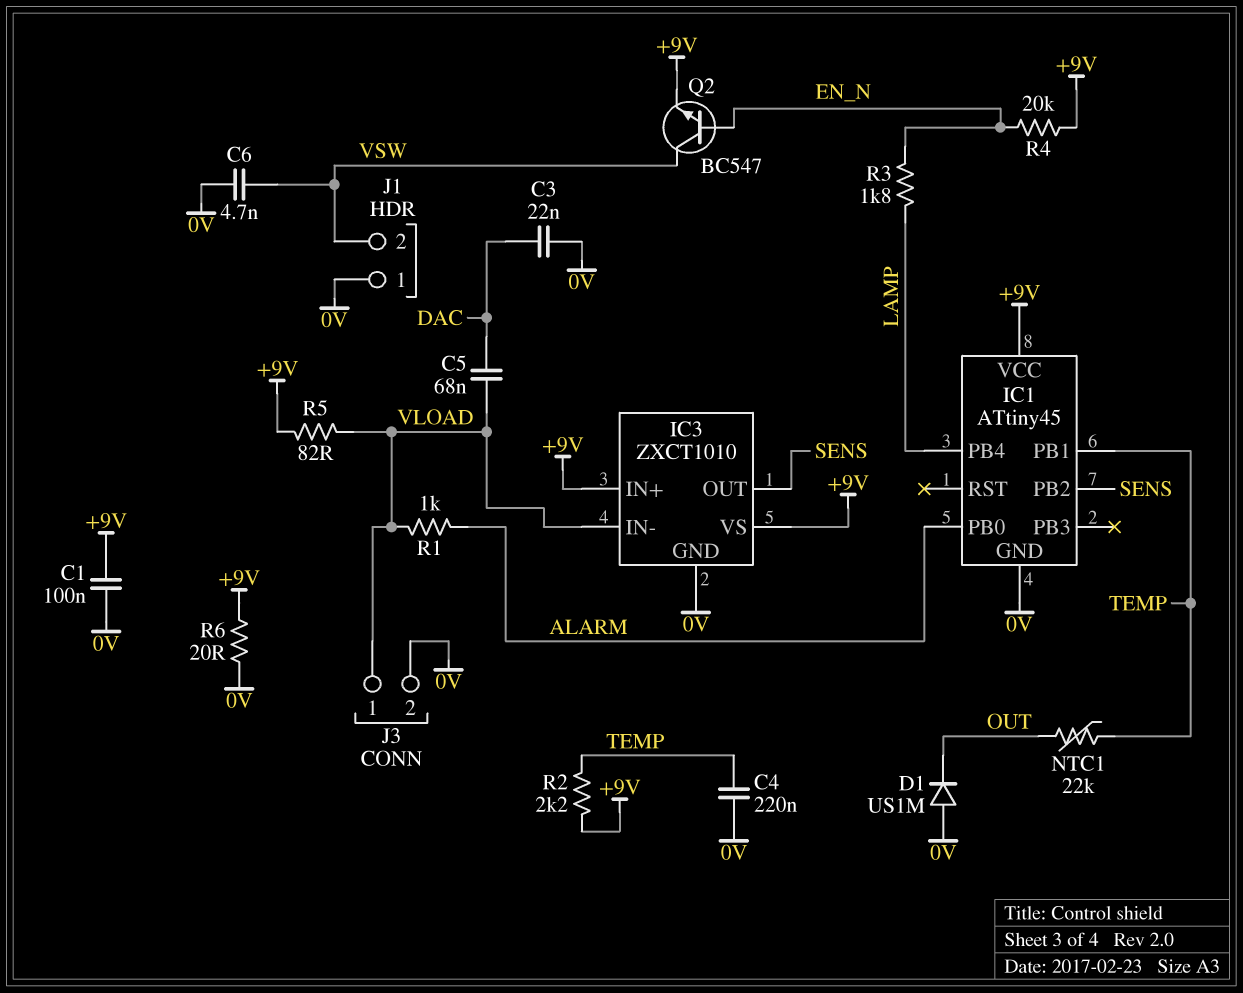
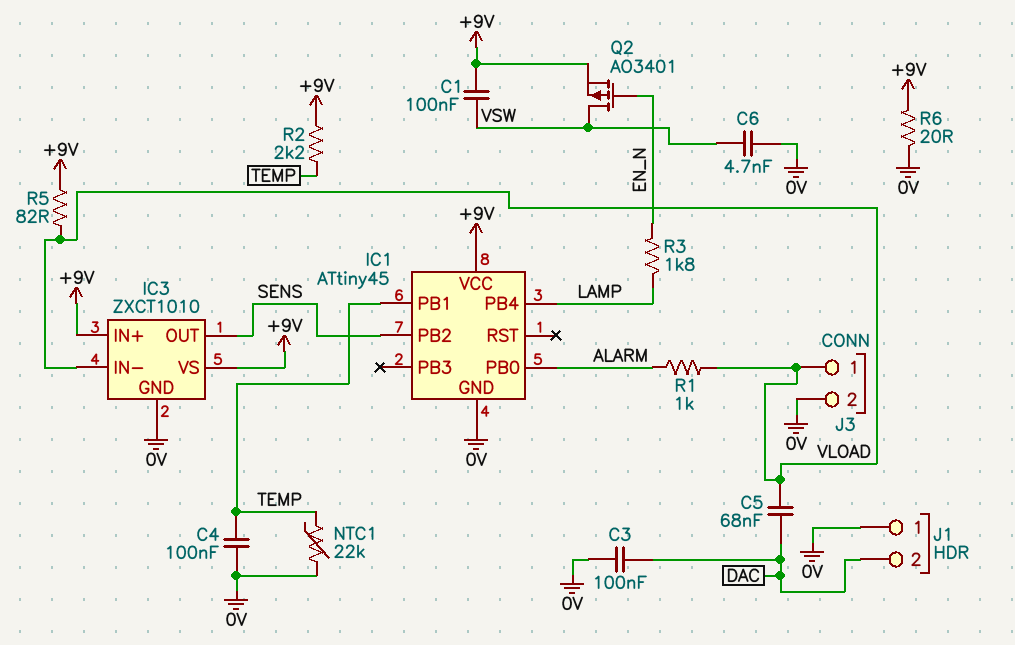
C1: 100nF (+9V, 0V) -> 100nF (+9V, VSW)
C3: 22nF (0V, DAC) -> 100nF (0V, DAC)
C4: 220nF (0V, TEMP) -> 100nF (0V, TEMP)
D1: diode US1M (A 0V, K OUT) -> none
J1 pin 2: VSW -> DAC
NTC1: 22k (OUT, TEMP) -> 22k (0V, TEMP)
Q2: NPN BC547 (B EN_N, C VSW, E +9V) -> PMOS AO3401 (G EN_N, D VSW, S +9V)
R4: 20k (+9V, EN_N) -> none

